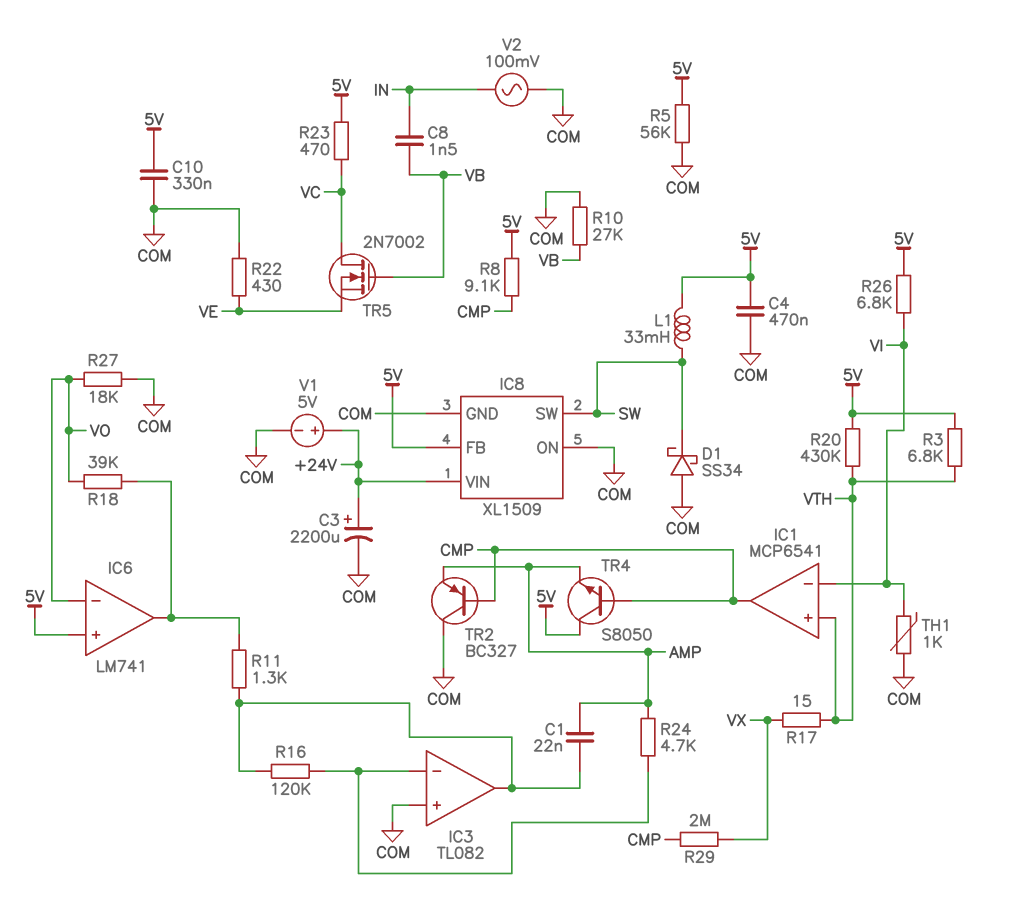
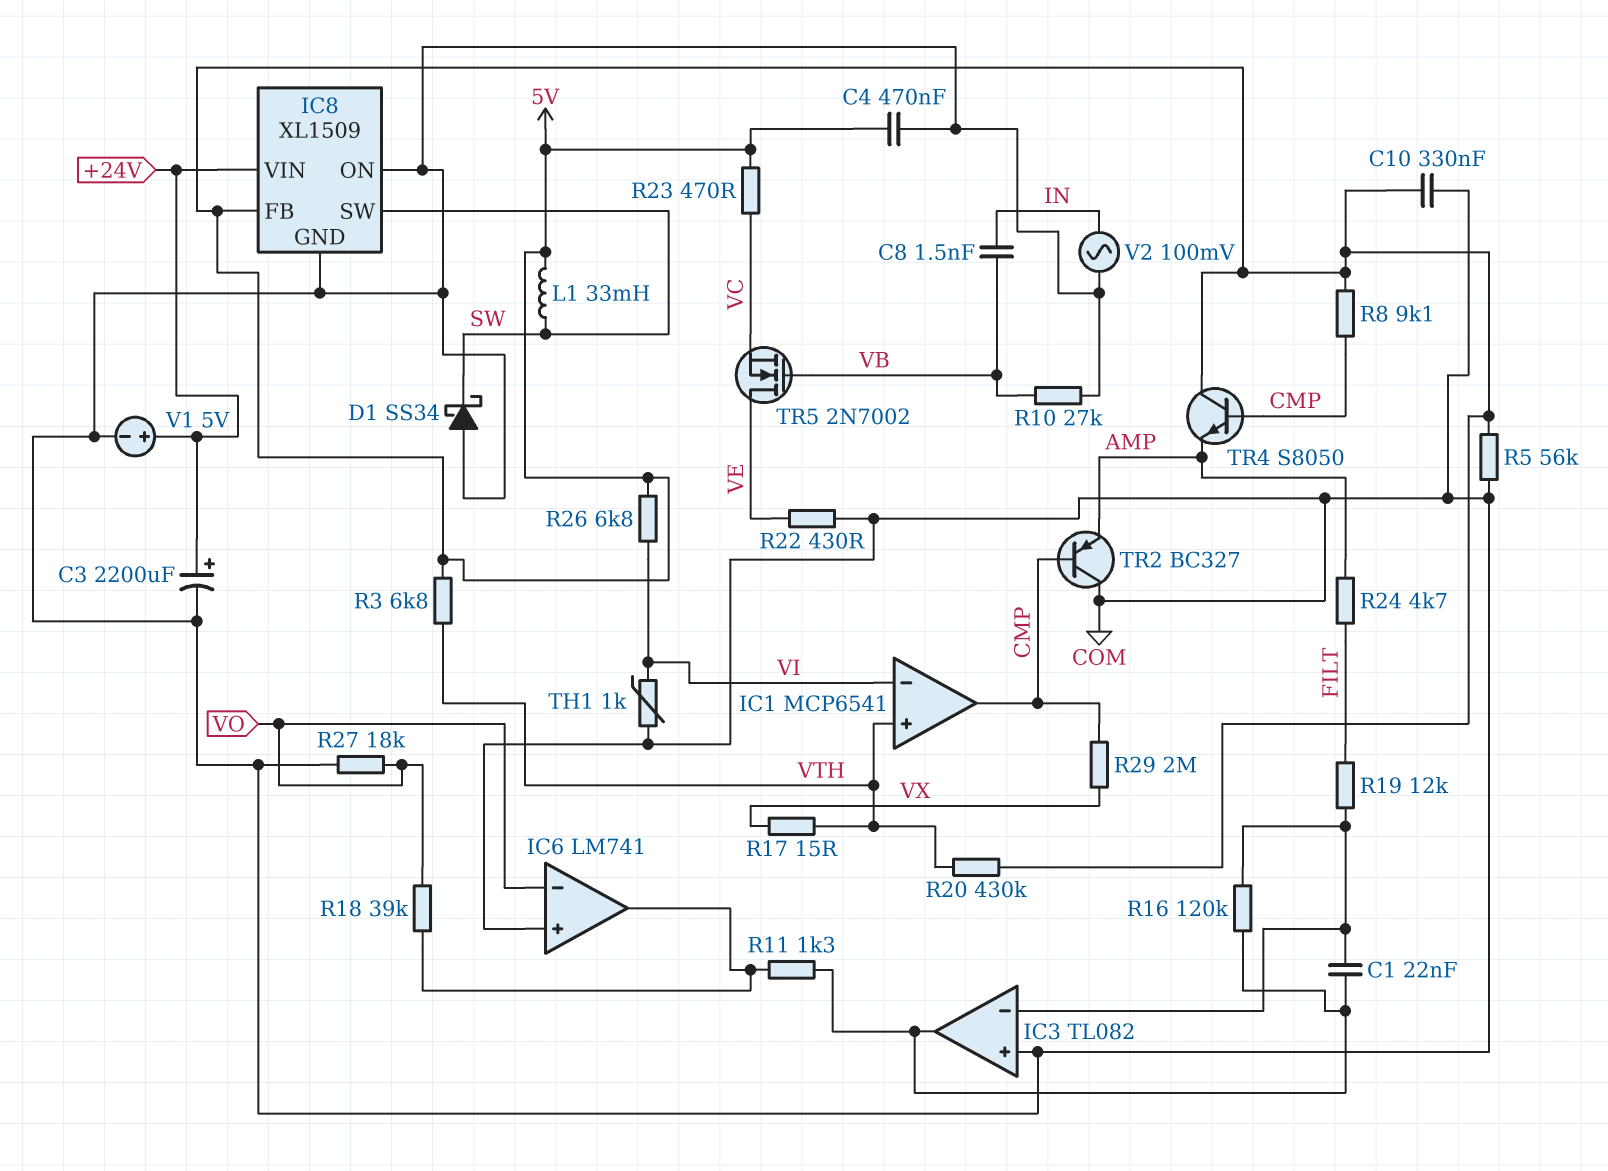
C1: 22nF (AMP, IC3/out) -> 22nF (IC3/in-, IC3/out)
IC6 pin in+: 5V -> COM
R19: none -> 12k (FILT, IC3/in-)
R24: 4.7k (AMP, IC3/in-) -> 4.7k (AMP, FILT)
TR5: NMOS 2N7002 (G VB, D VC, S VE) -> NMOS 2N7002 (G VB, D VE, S VC)

